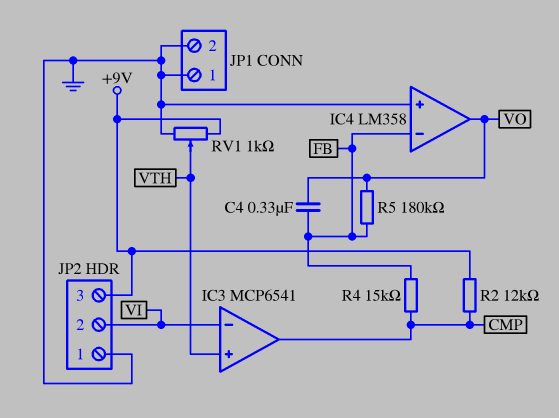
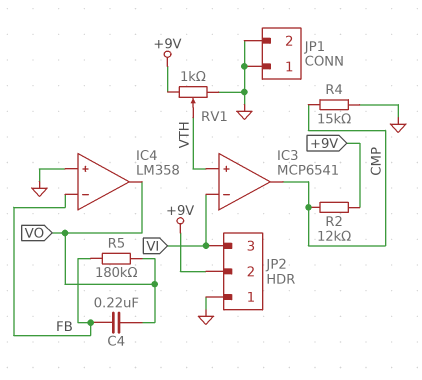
C4: 330nF (FB, VO) -> 220nF (FB, VO)
JP2 pin 2: VI -> +9V
JP2 pin 3: +9V -> VI
R4: 15k (CMP, FB) -> 15k (CMP, GND)

